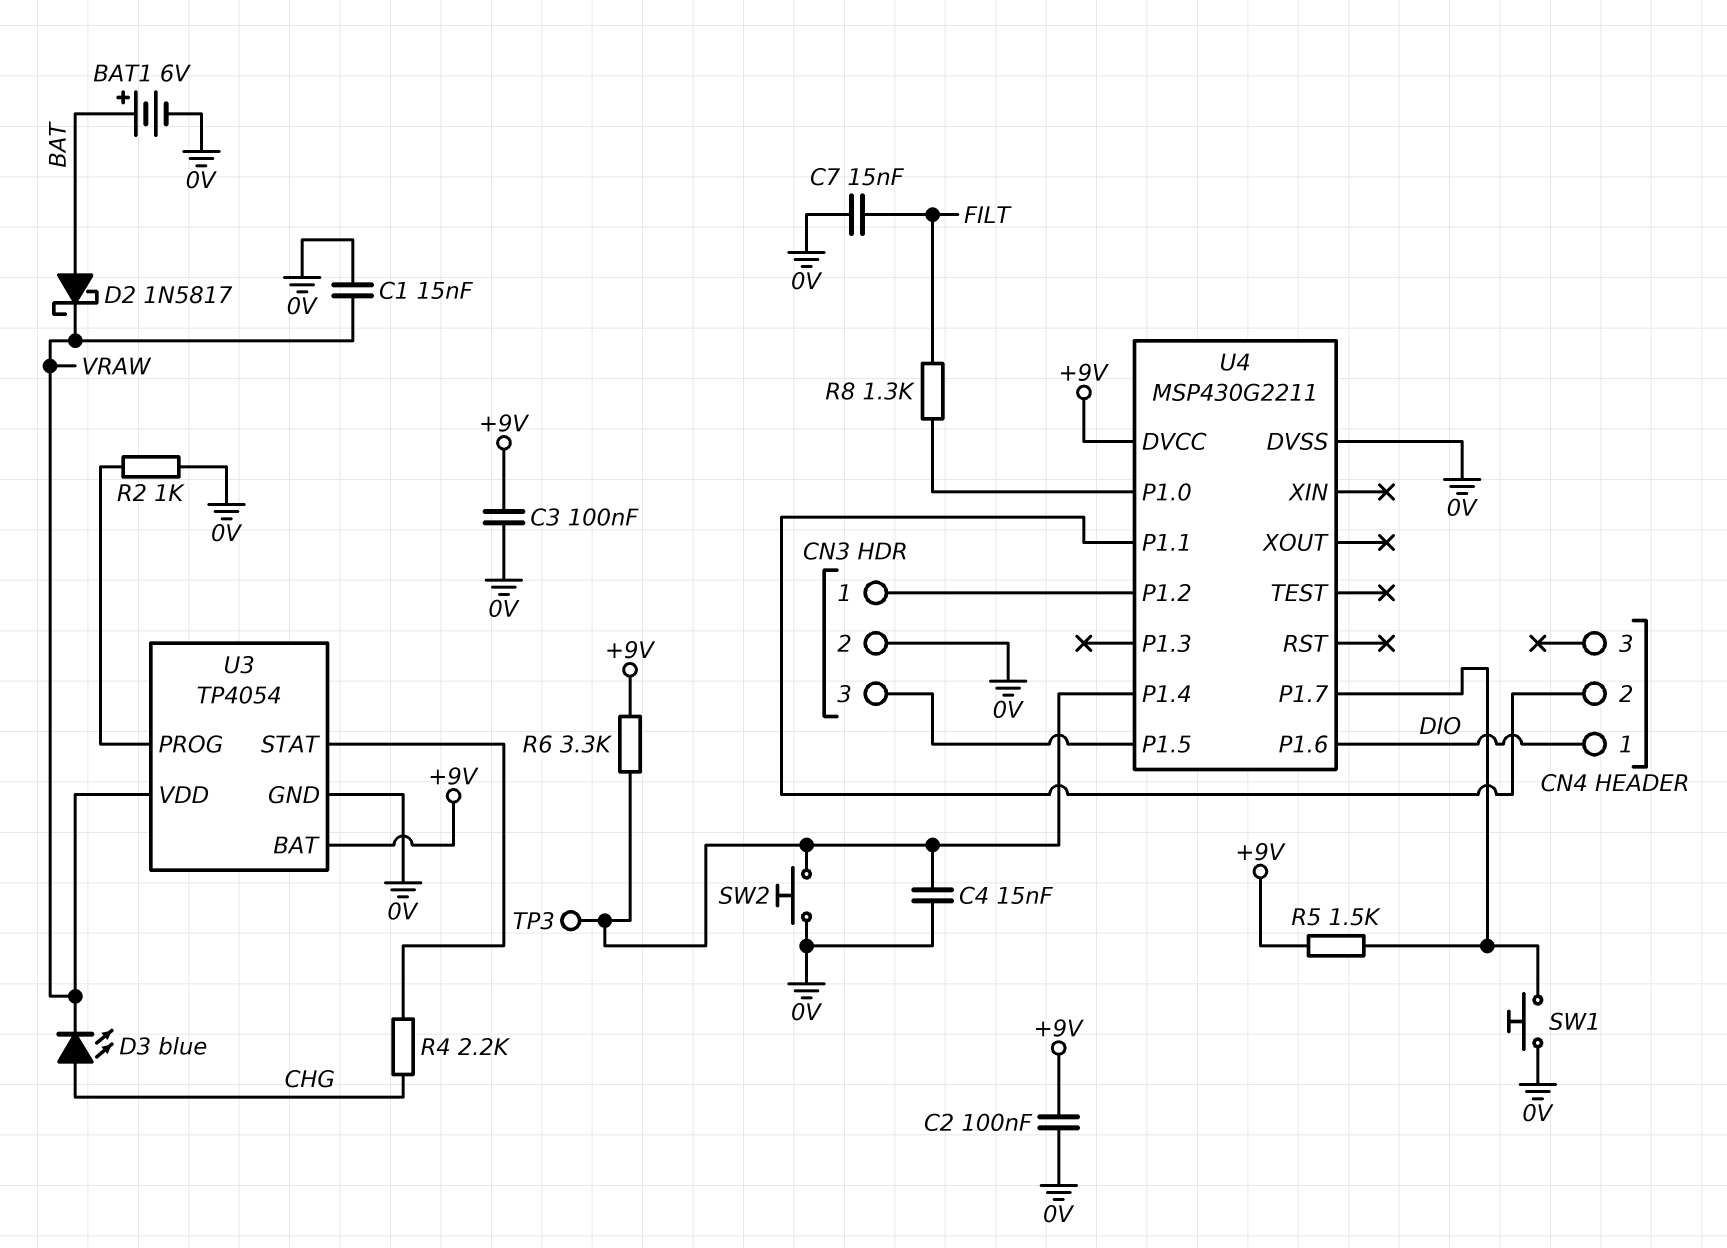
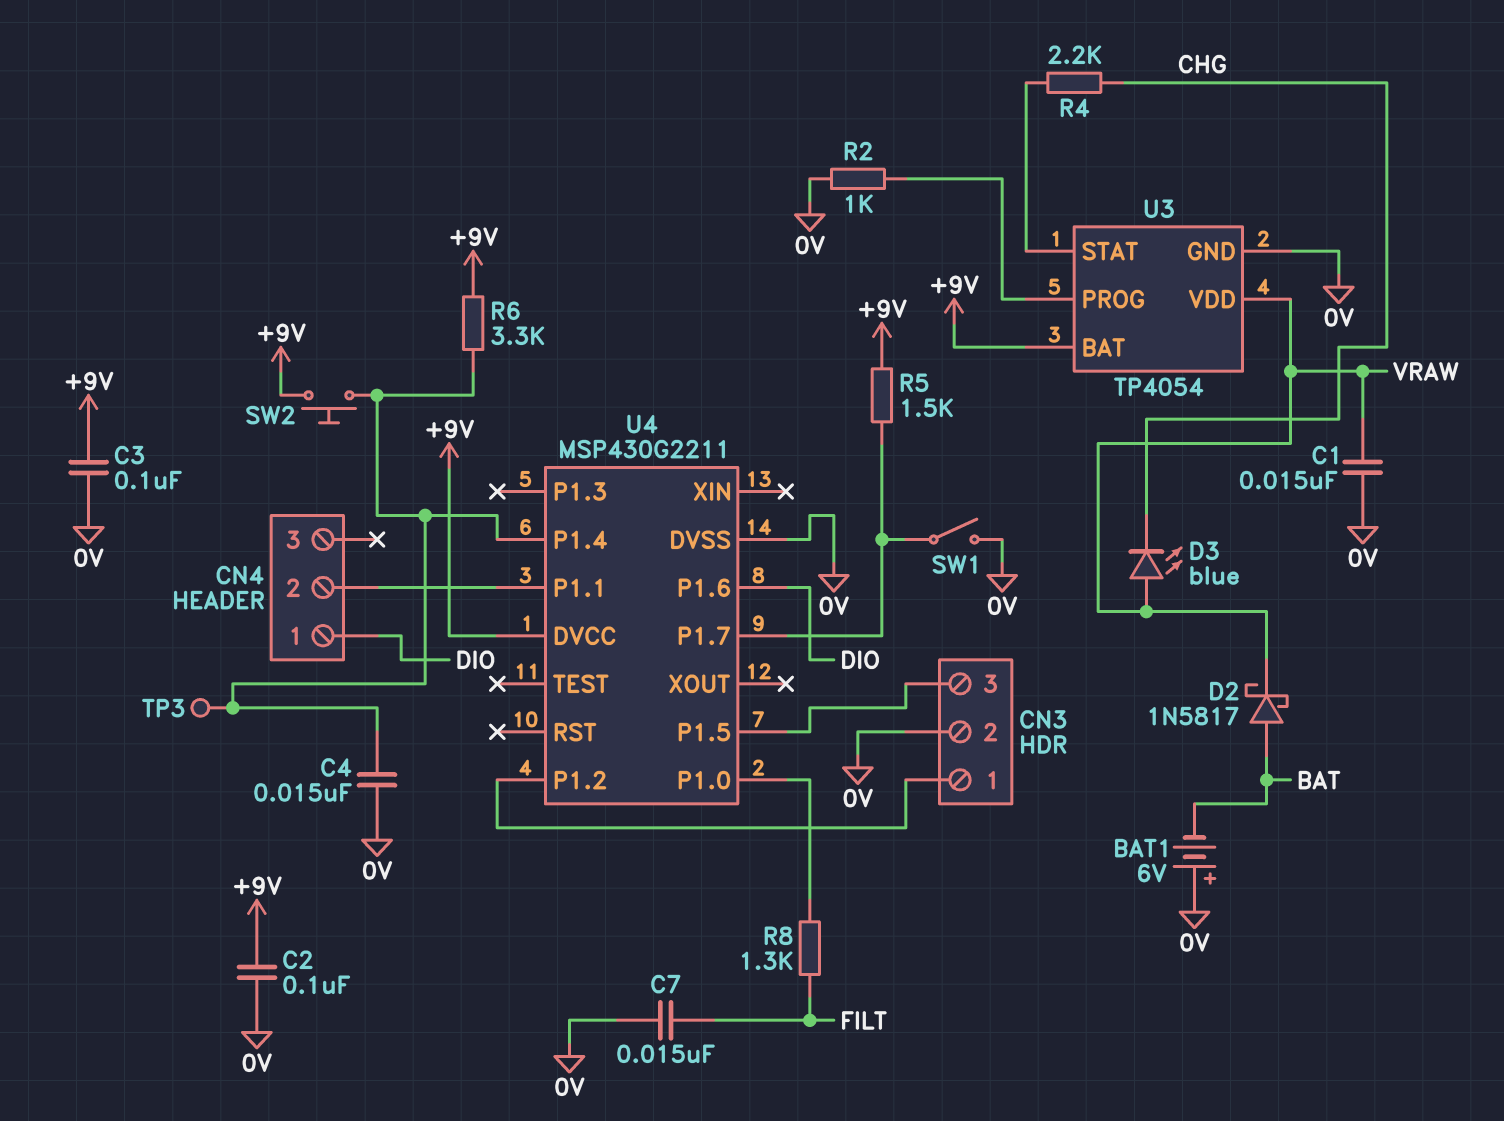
BAT1: 6V (plus BAT, minus 0V) -> 6V (plus 0V, minus BAT)
D3: LED blue (A CHG, K VRAW) -> LED blue (A VRAW, K CHG)
SW1: button (0V, U4/P1.7) -> switch (0V, U4/P1.7)
SW2: button (0V, U4/P1.4) -> button (+9V, U4/P1.4)

